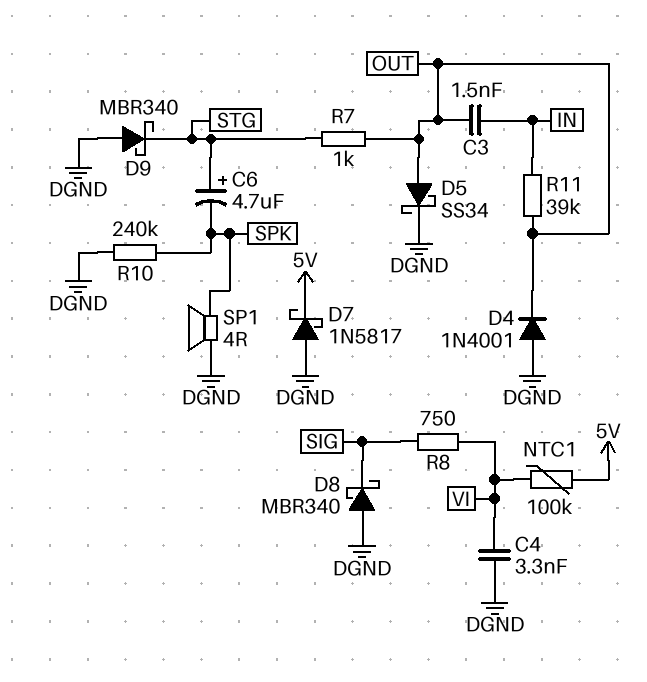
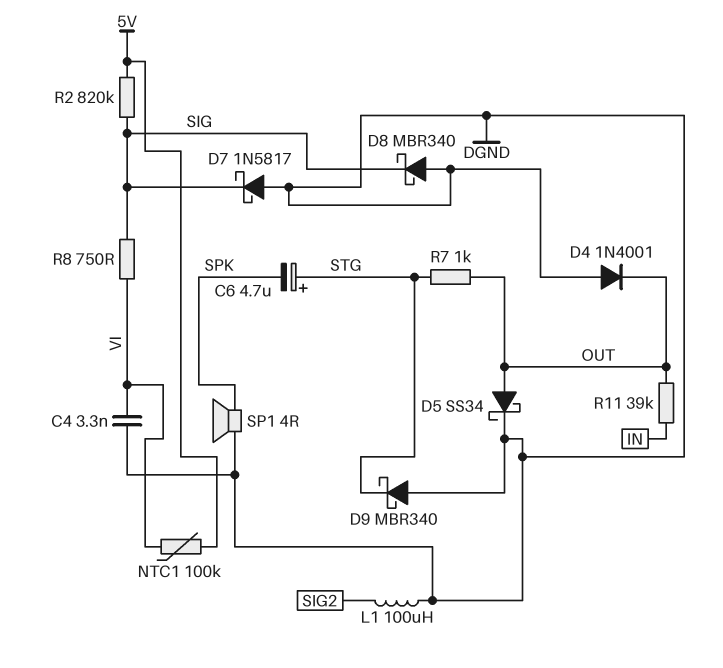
C3: 1.5nF (IN, OUT) -> none
D7: schottky 1N5817 (A DGND, K 5V) -> schottky 1N5817 (A DGND, K SIG)
L1: none -> 100uH (DGND, SIG2)
R2: none -> 820k (5V, SIG)
R10: 240k (DGND, SPK) -> none

